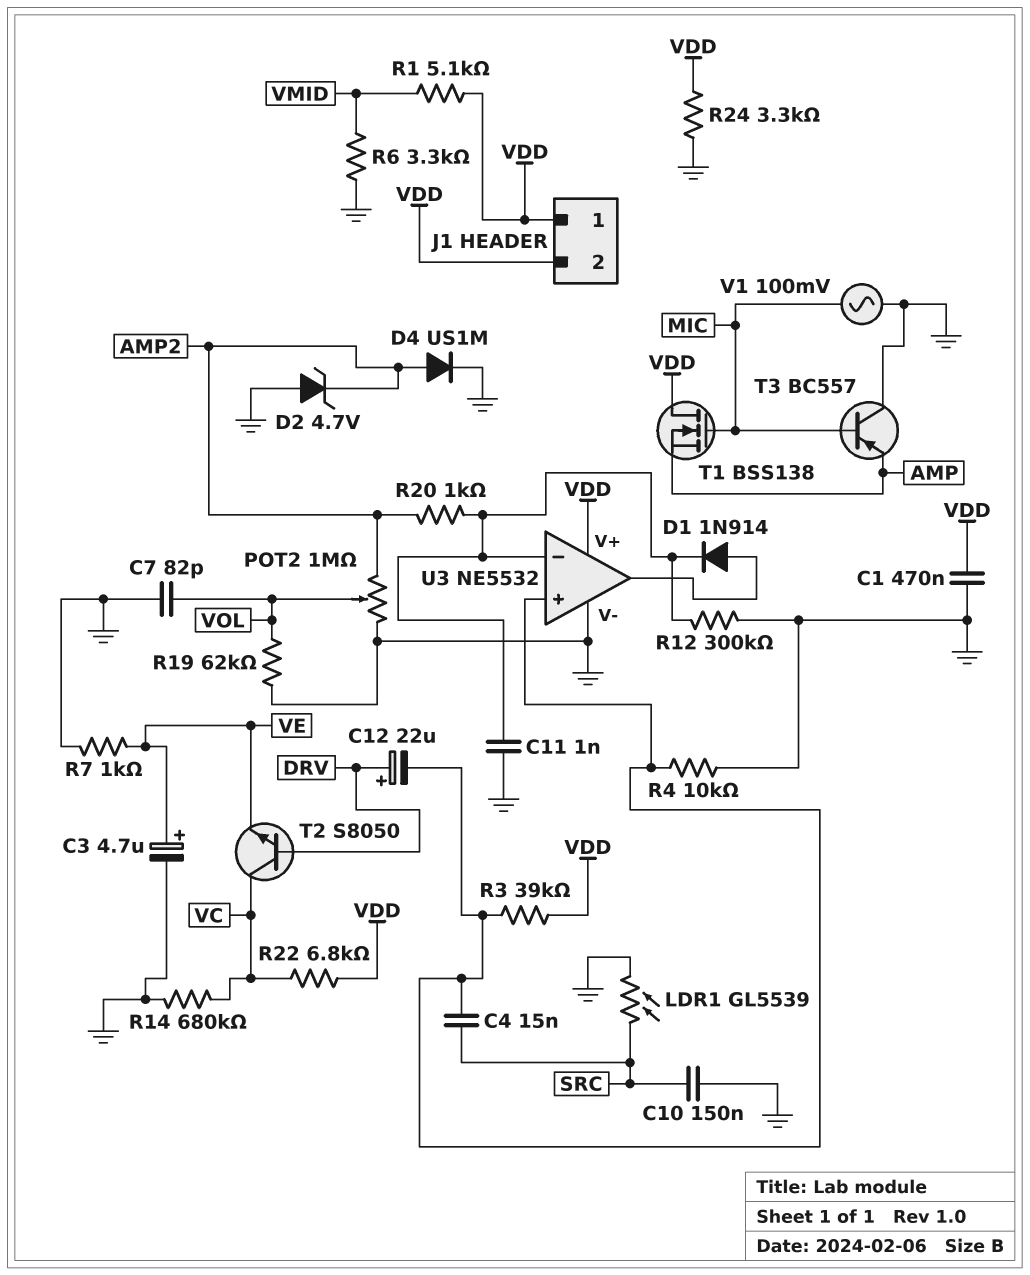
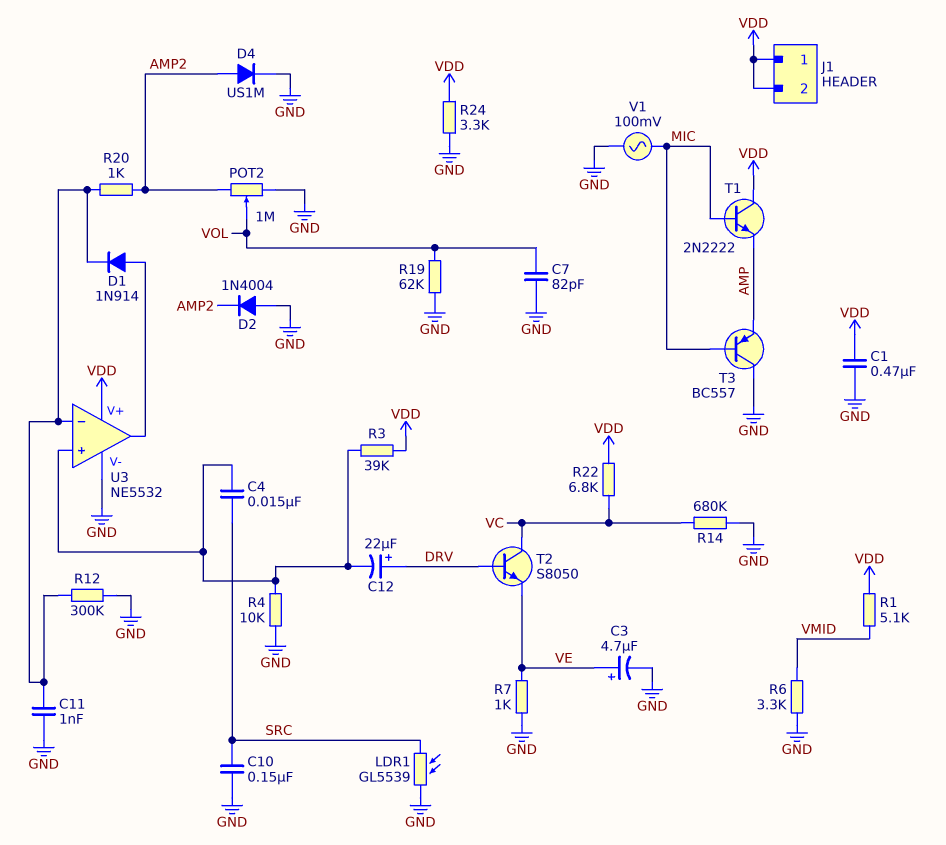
D2: zener 4.7V (A GND, K AMP2) -> diode 1N4004 (A GND, K AMP2)
T1: NMOS BSS138 (G MIC, D VDD, S AMP) -> NPN 2N2222 (B MIC, C VDD, E AMP)

